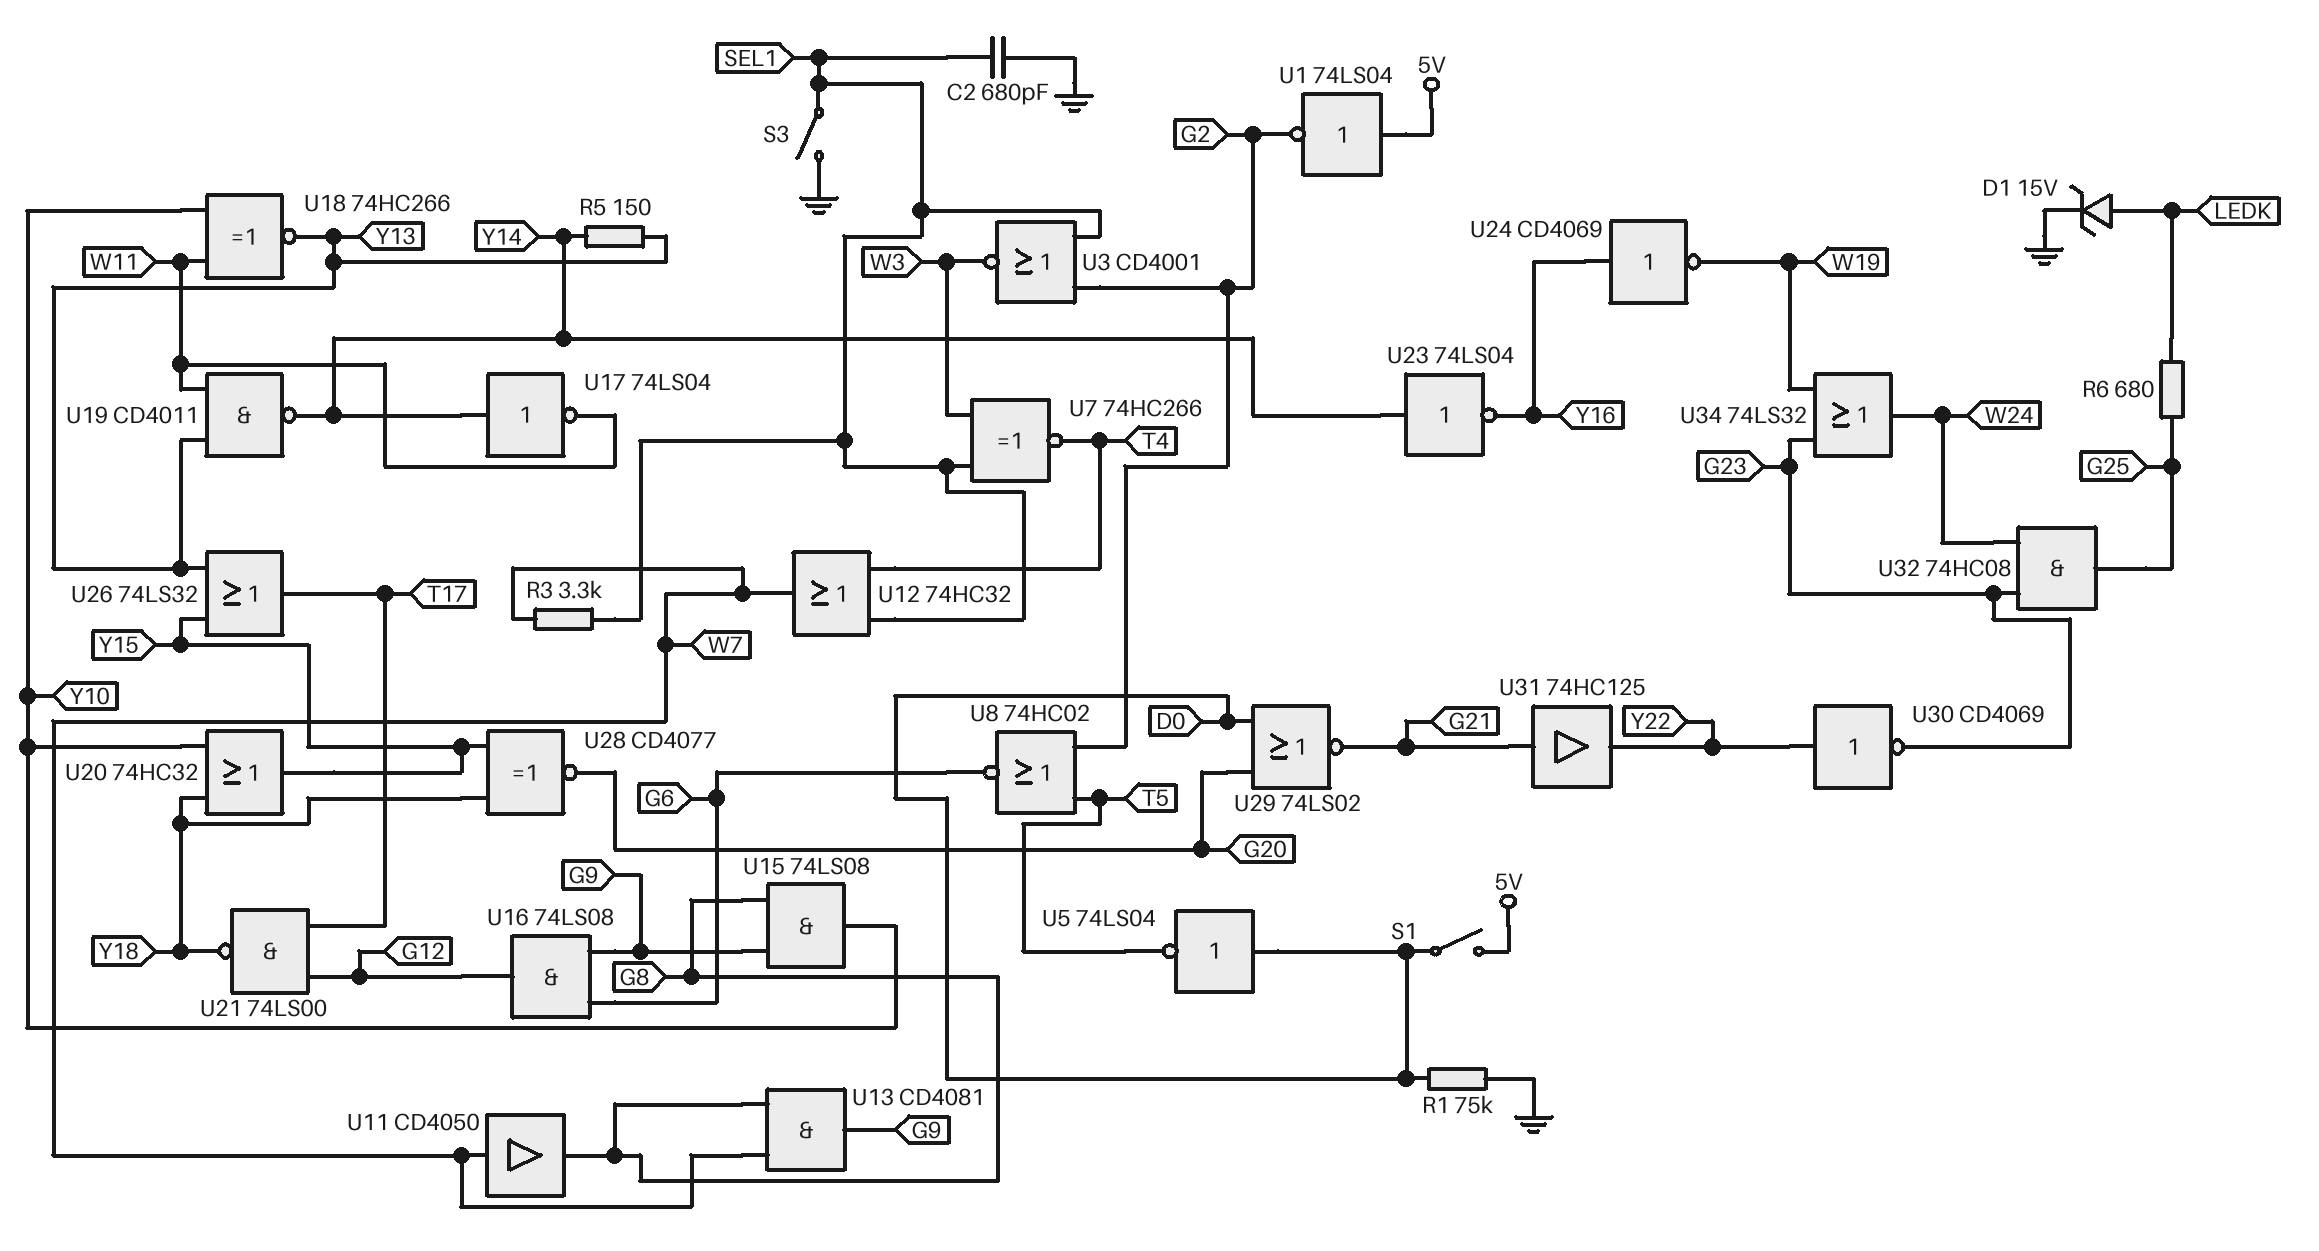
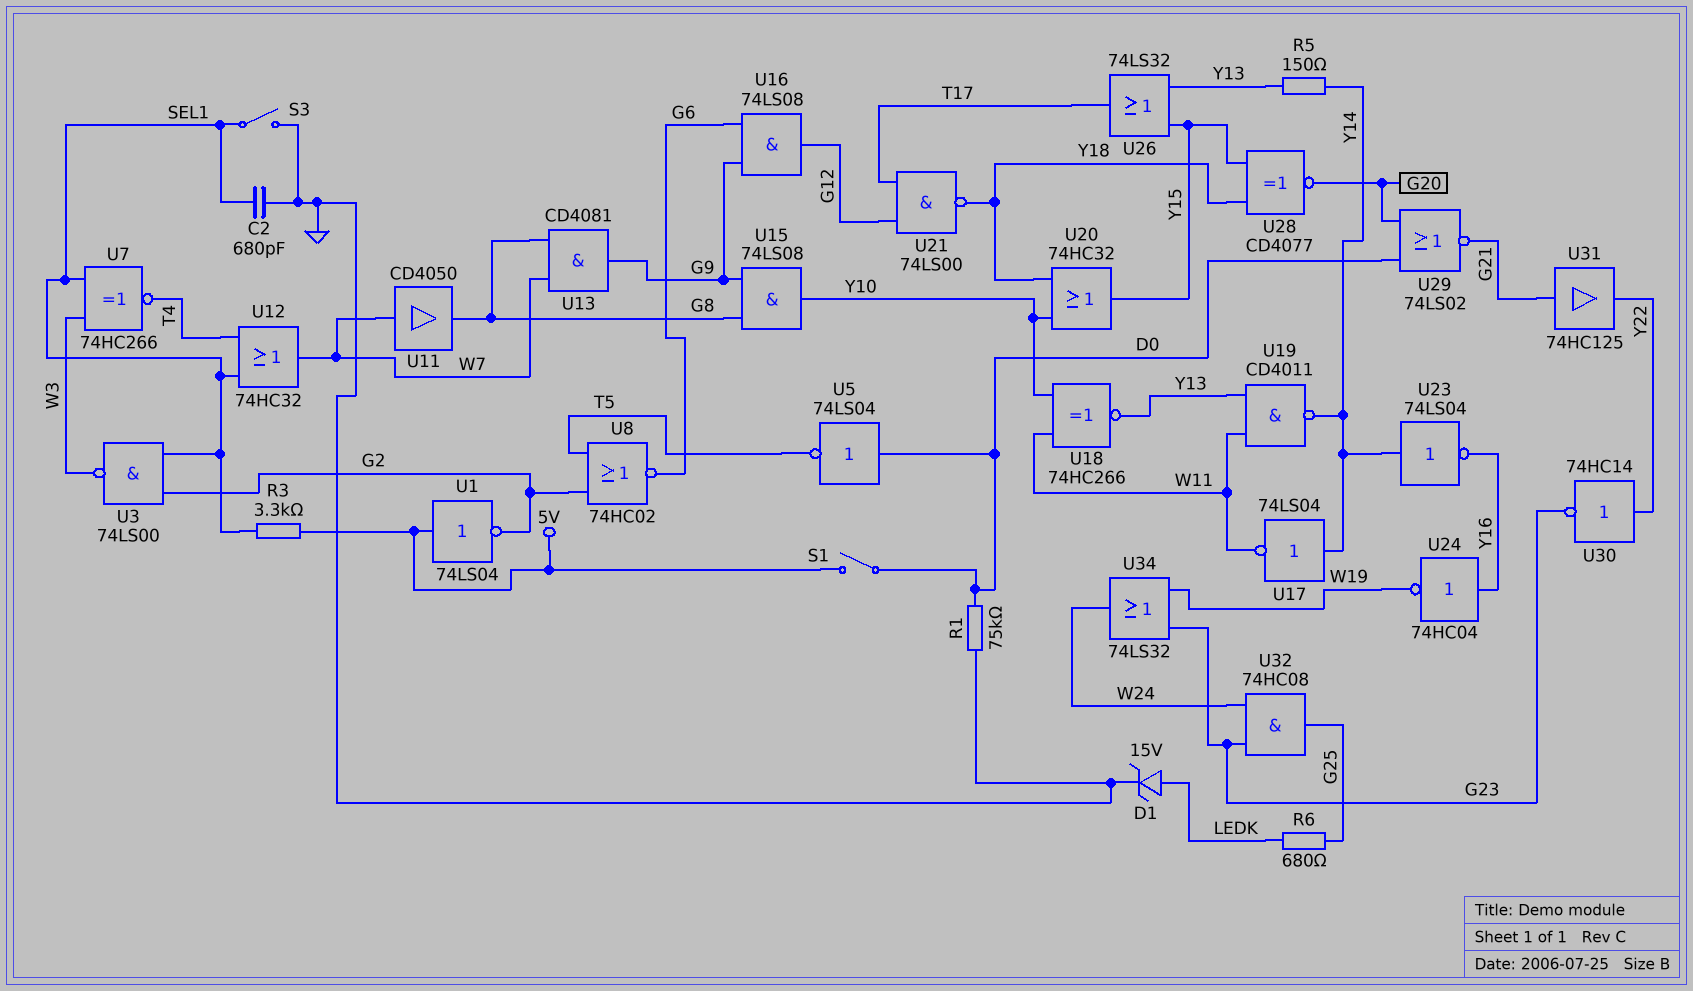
R3: 3.3k (SEL1, W7) -> 3.3k (5V, SEL1)
U3: NOR CD4001 (in G2, in SEL1, out W3) -> NAND 74LS00 (in G2, in SEL1, out W3)
U24: NOT CD4069 (in Y16, out W19) -> NOT 74HC04 (in Y16, out W19)
U30: NOT CD4069 (in Y22, out G23) -> NOT 74HC14 (in Y22, out G23)

